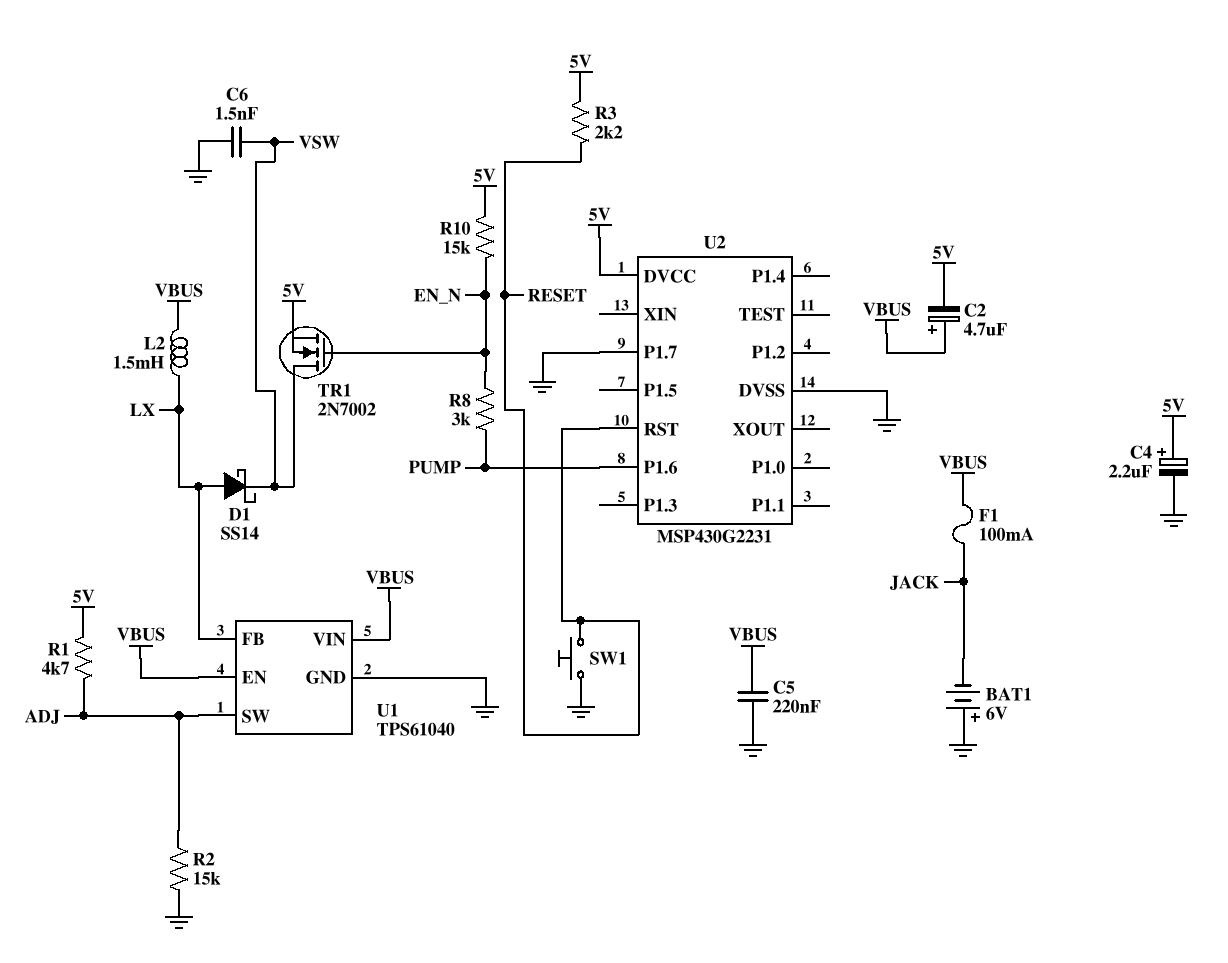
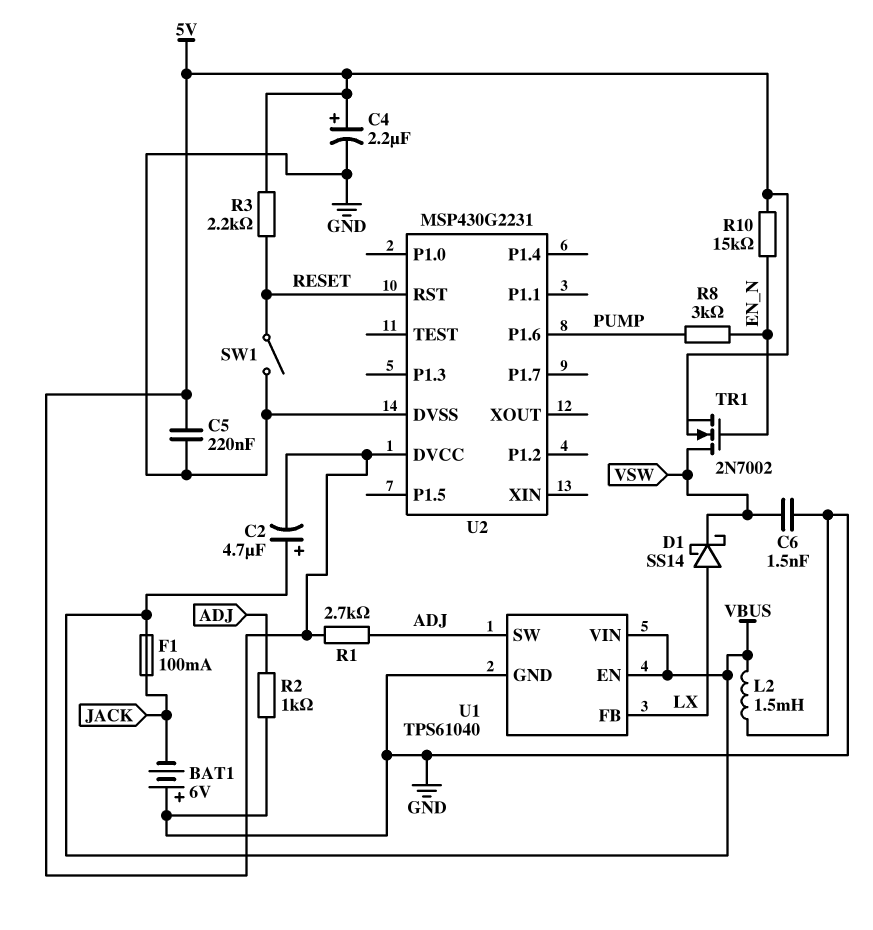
C5: 220nF (GND, VBUS) -> 220nF (5V, GND)
L2: 1.5mH (LX, VBUS) -> 1.5mH (GND, VBUS)
R1: 4.7k (5V, ADJ) -> 2.7k (5V, ADJ)
R2: 15k (ADJ, GND) -> 1k (ADJ, GND)
SW1: button (GND, RESET) -> switch (GND, RESET)
U2 pin P1.7: GND -> none

